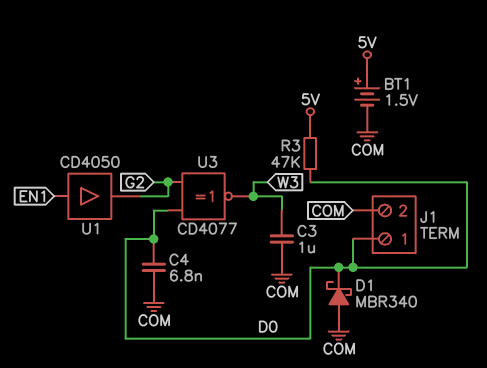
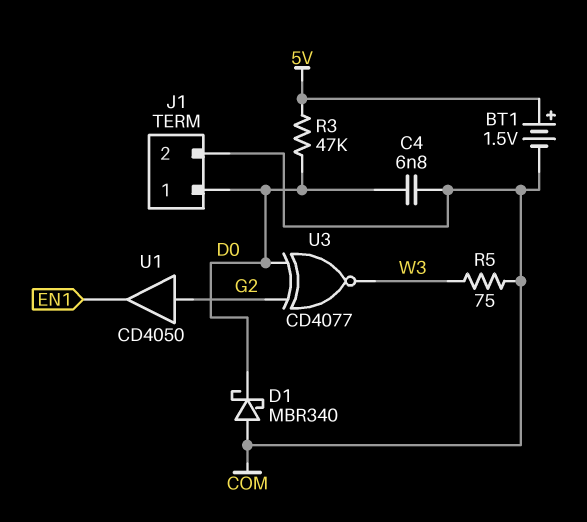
C3: 1uF (COM, W3) -> none
R5: none -> 75 (COM, W3)
U1: buffer CD4050 (in EN1, out G2) -> buffer CD4050 (in G2, out EN1)

